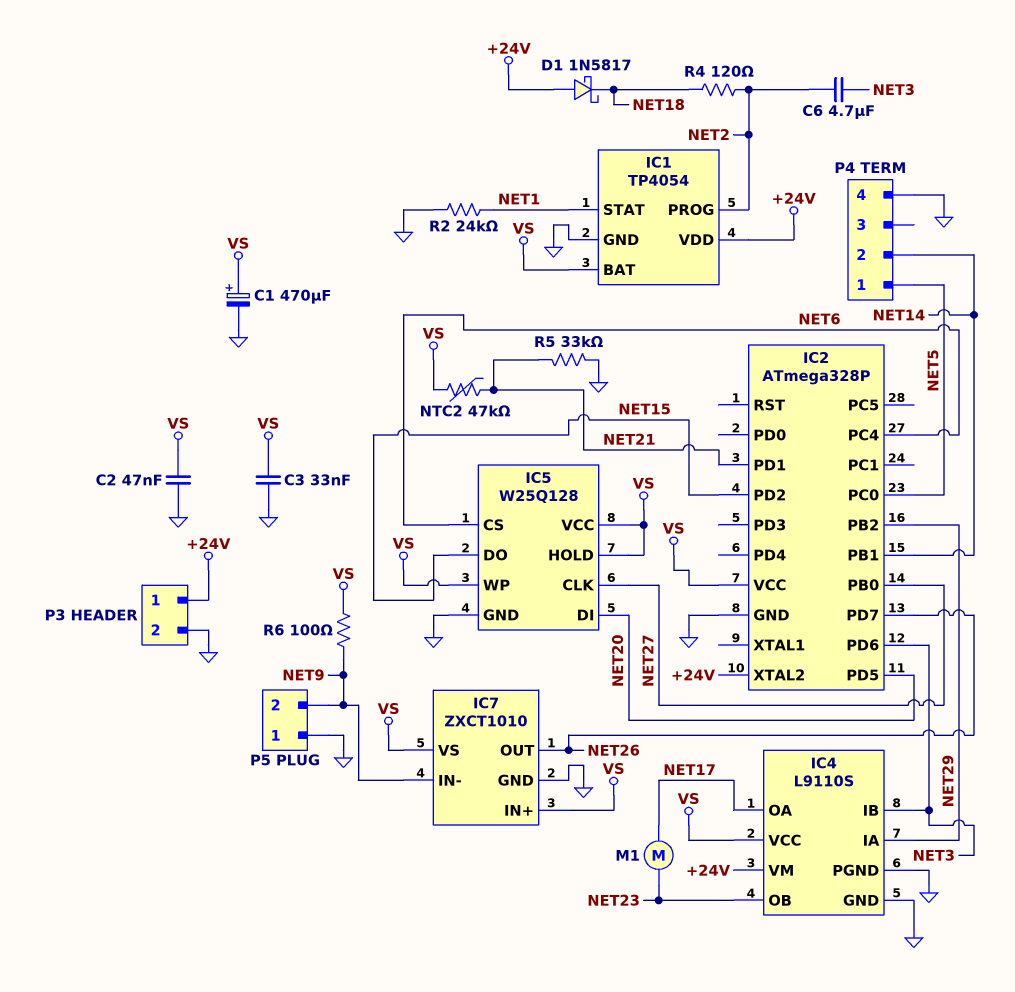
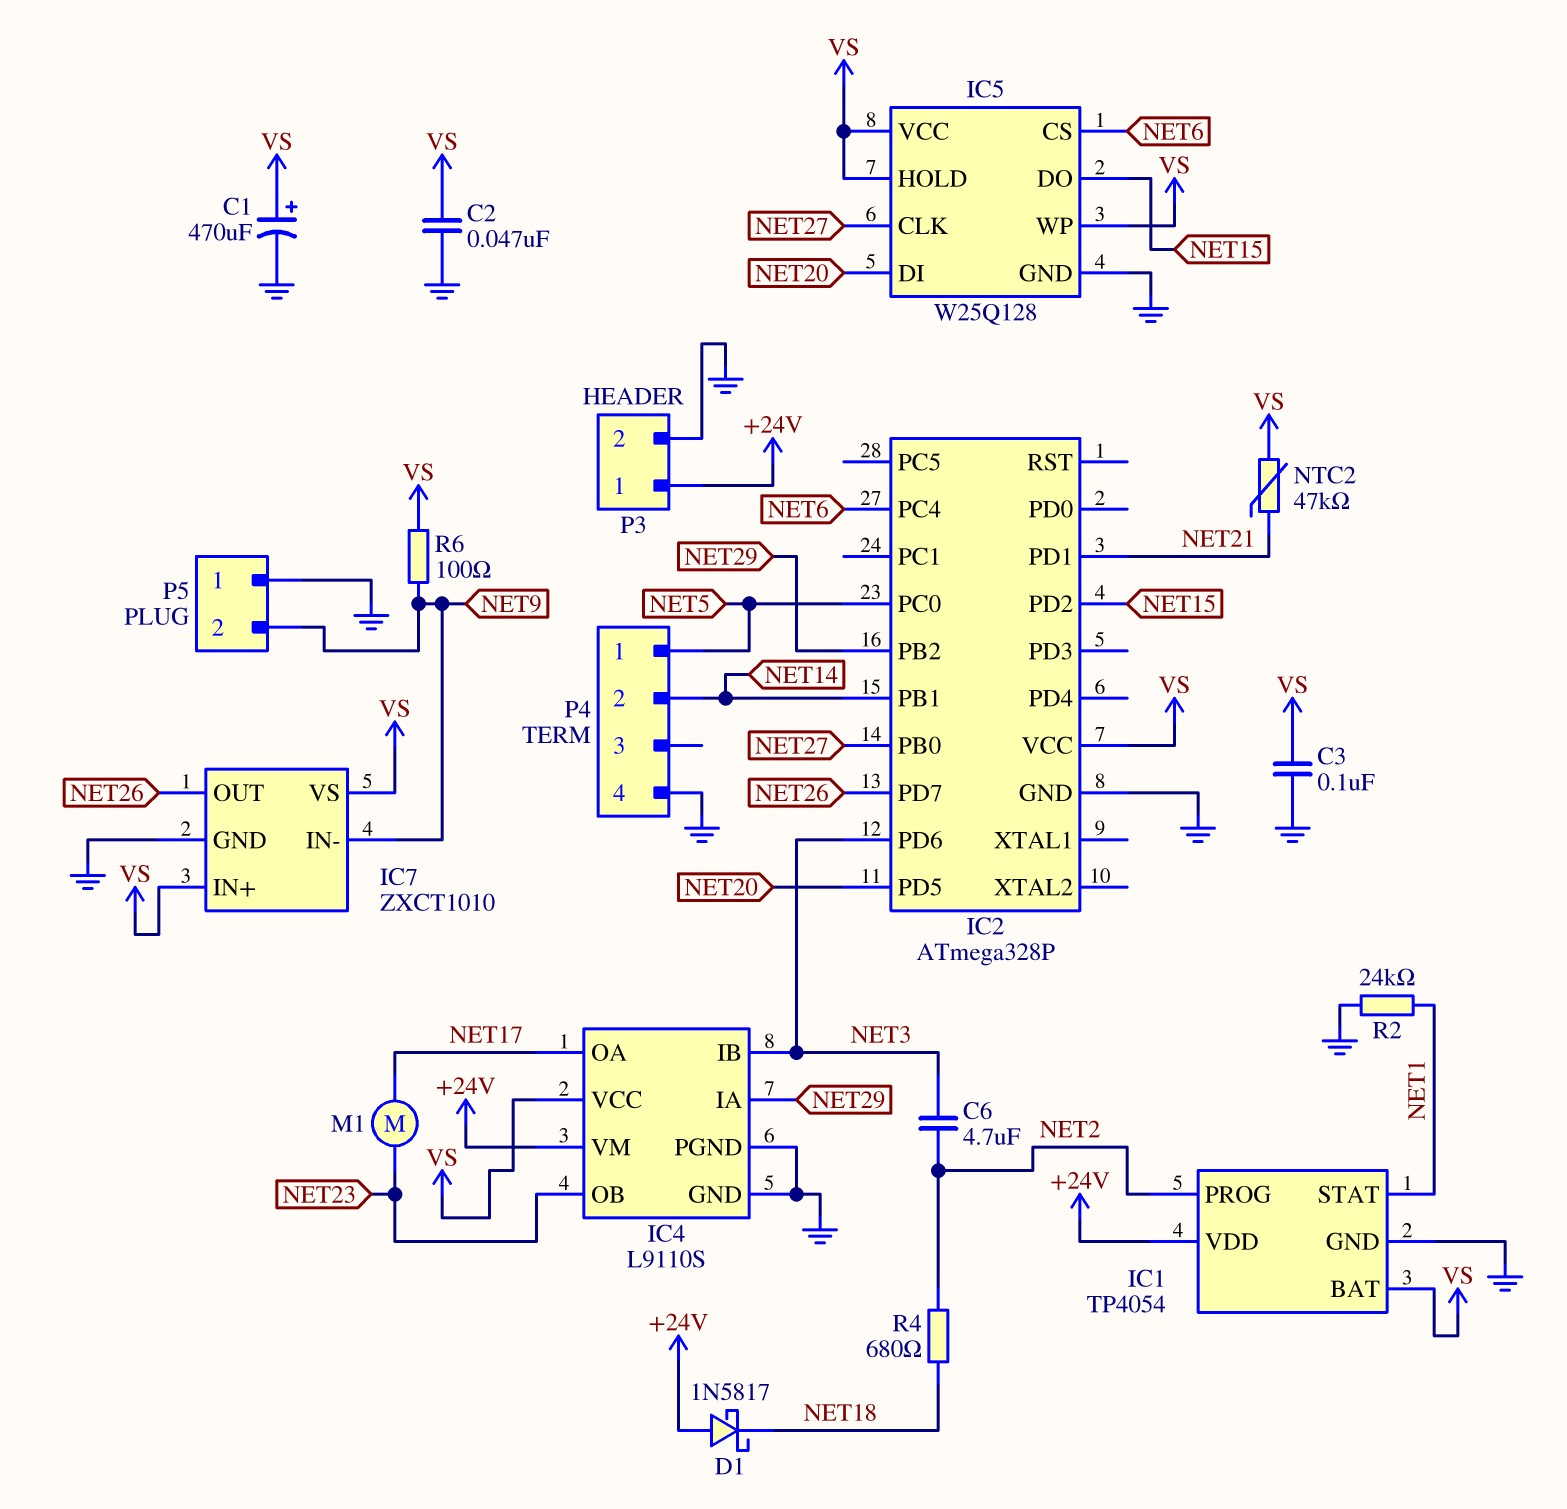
C3: 33nF (GND, VS) -> 100nF (GND, VS)
IC2 pin XTAL2: +24V -> none
R4: 120 (NET2, NET18) -> 680 (NET2, NET18)
R5: 33k (GND, NET21) -> none

